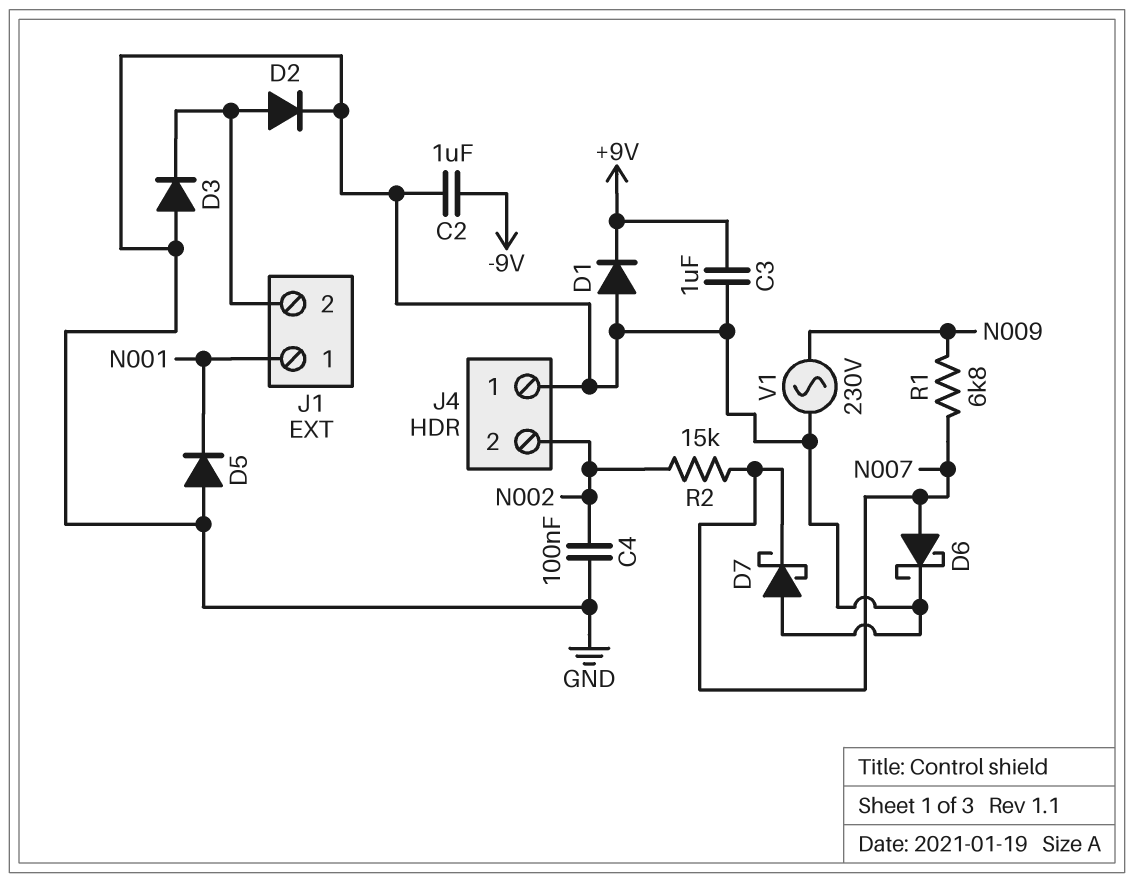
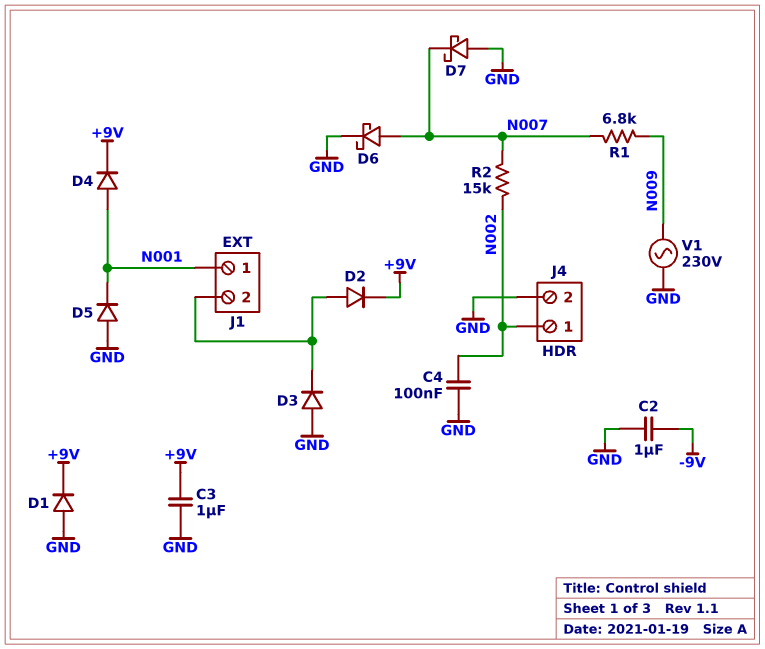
D2: diode (A J1/2, K GND) -> diode (A J1/2, K +9V)
D4: none -> diode (A N001, K +9V)
J4 pin 1: GND -> N002
J4 pin 2: N002 -> GND

